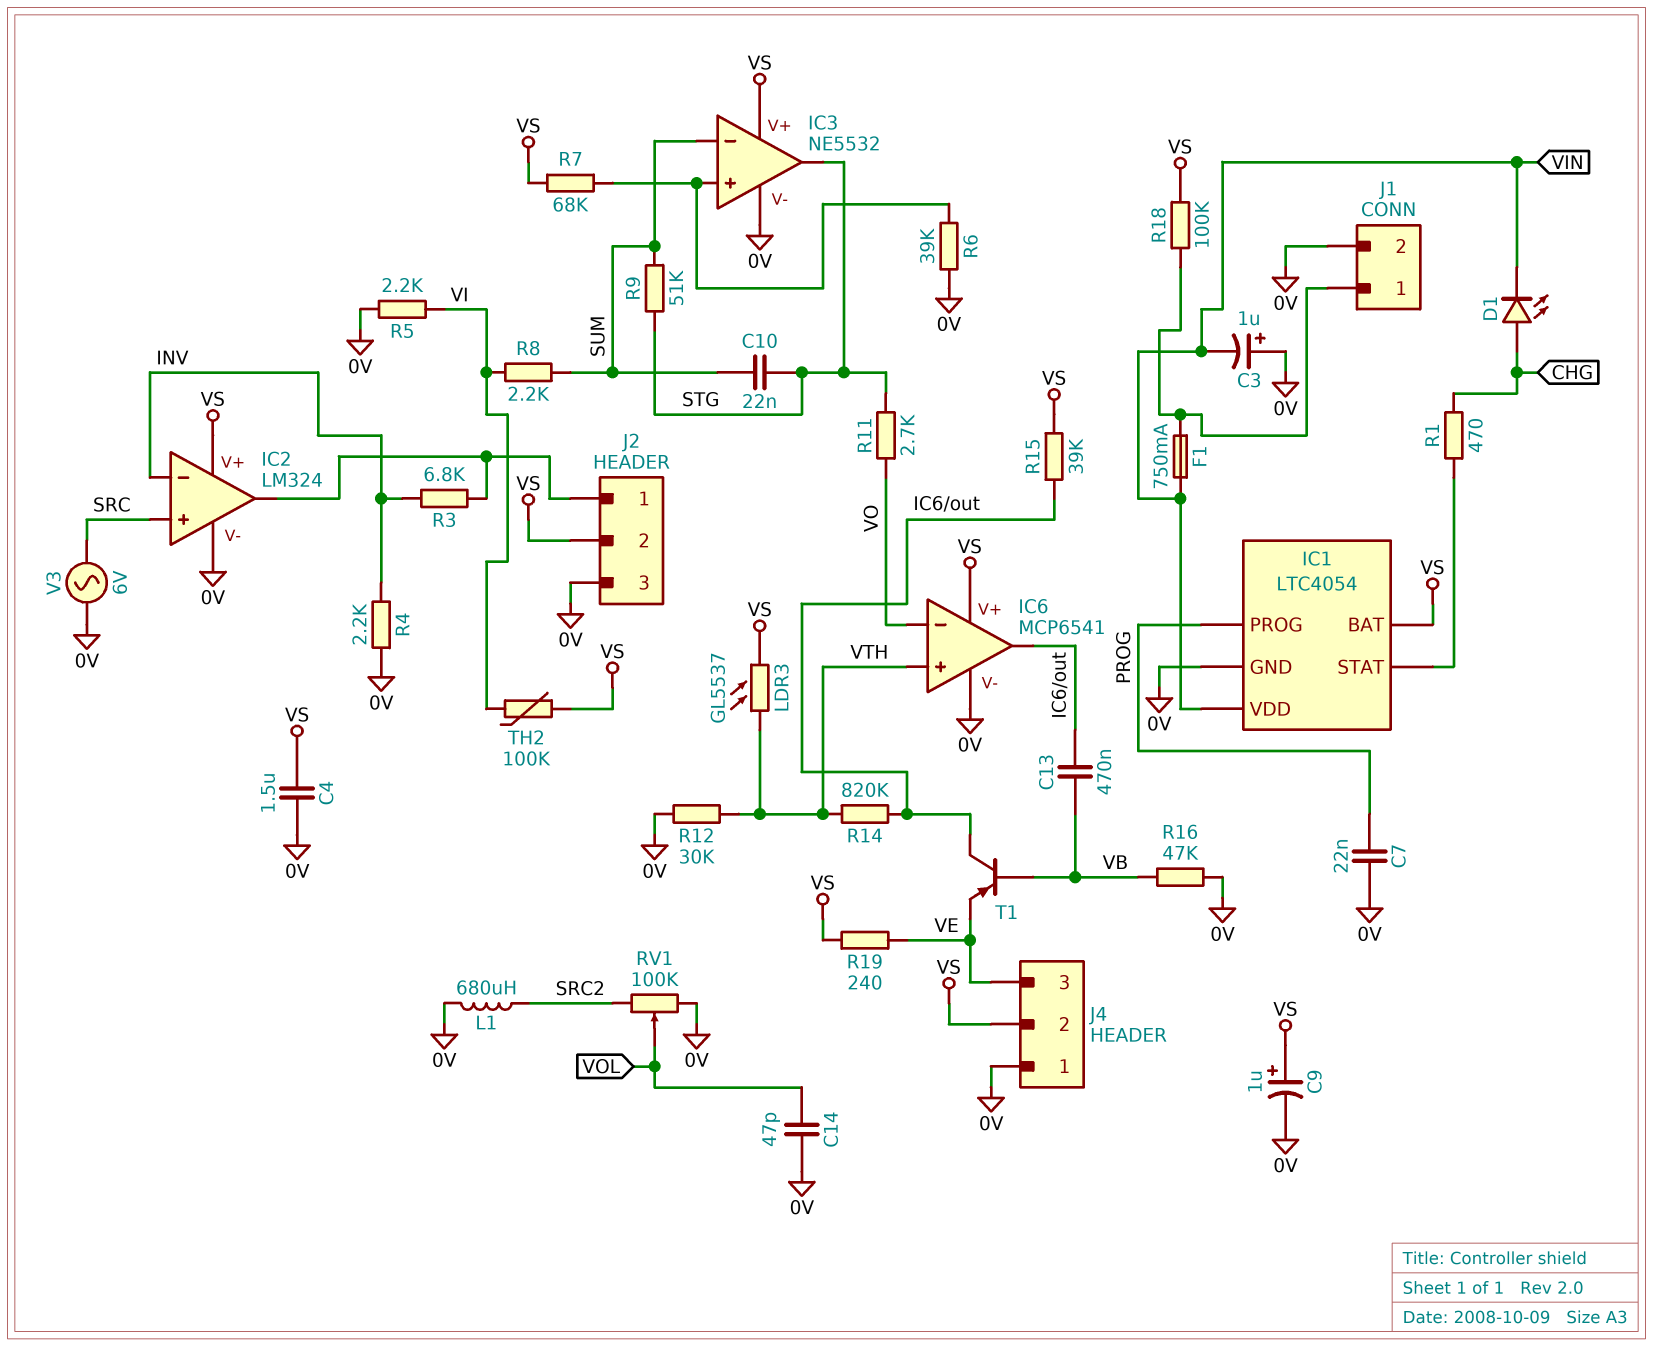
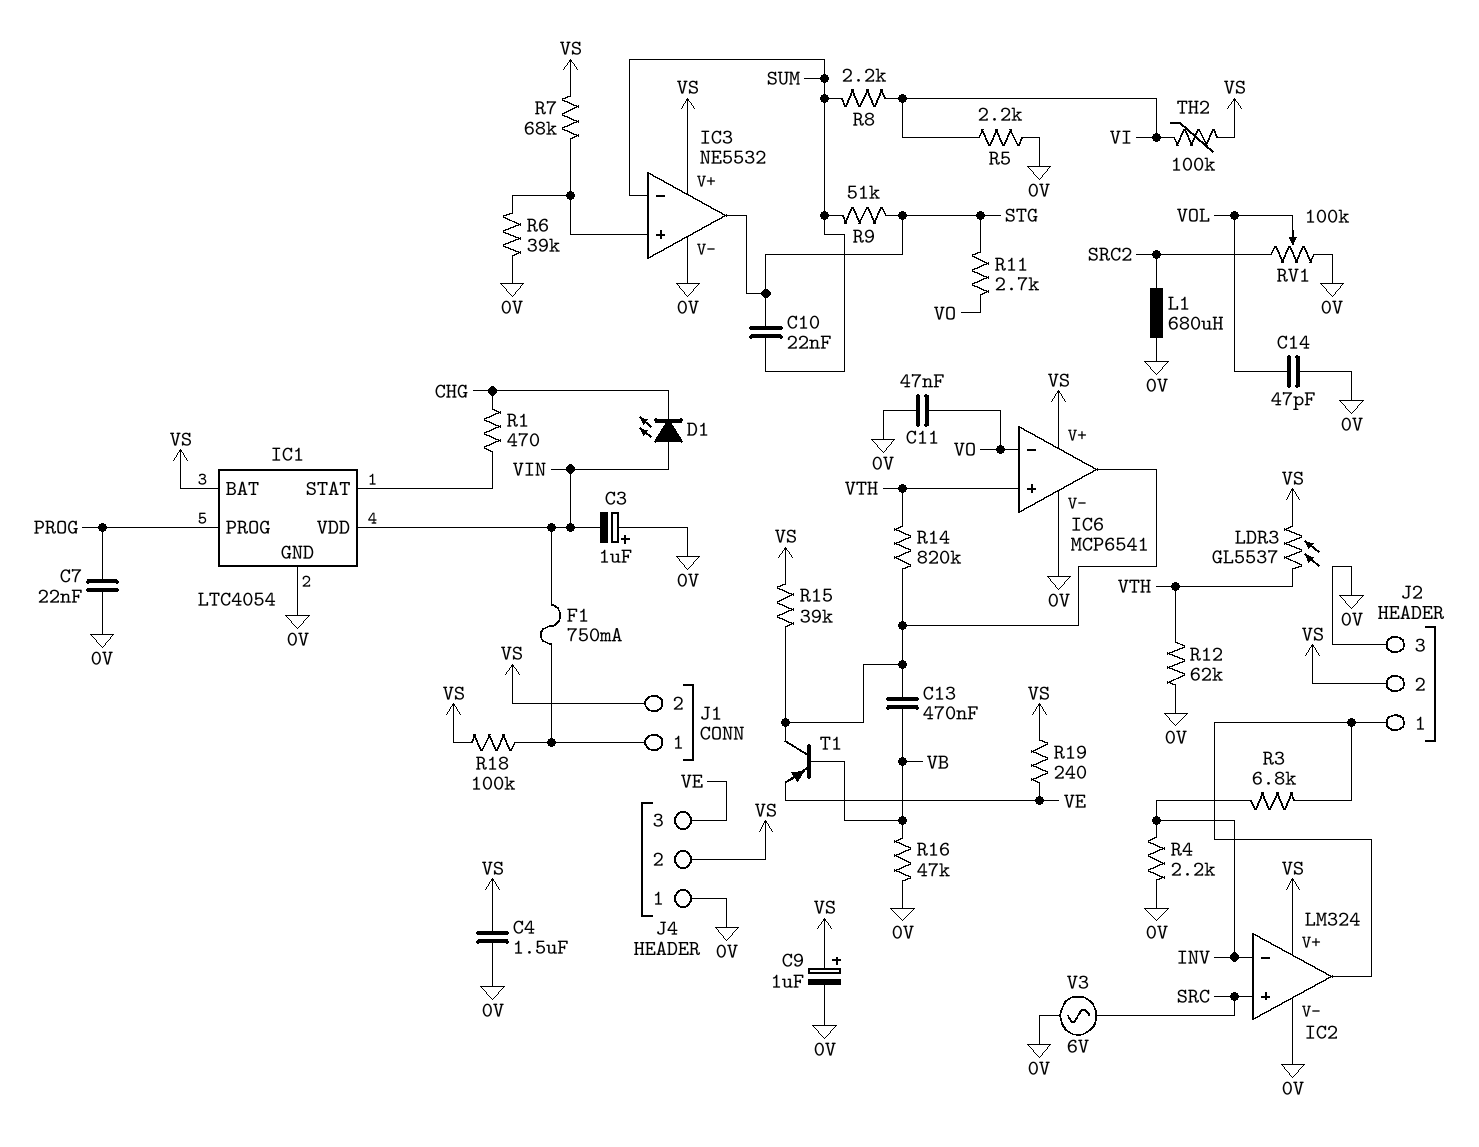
C11: none -> 47nF (0V, VO)
D1: LED (A CHG, K VIN) -> LED (A VIN, K CHG)
J1 pin 2: 0V -> VS
R12: 30k (0V, VTH) -> 62k (0V, VTH)

